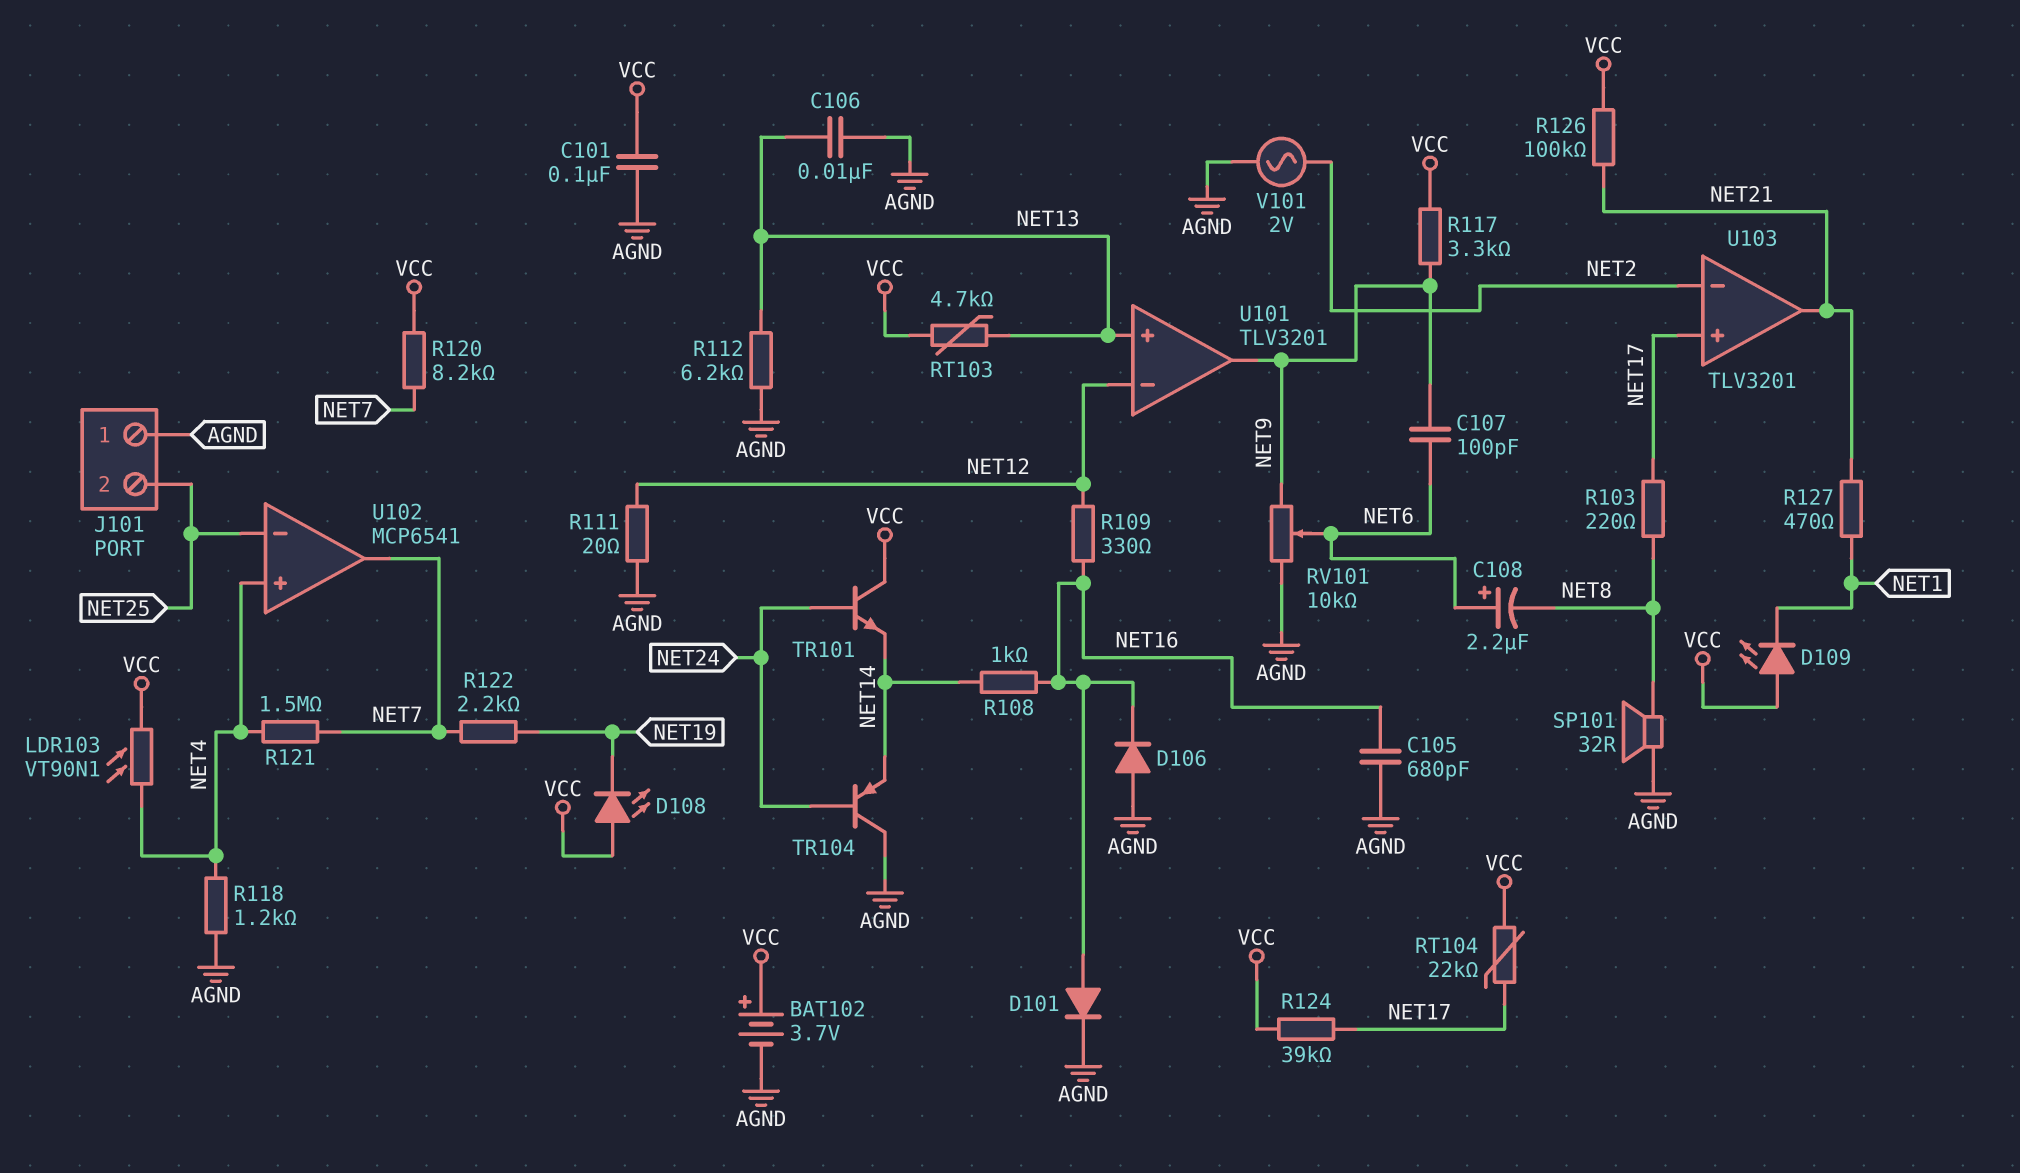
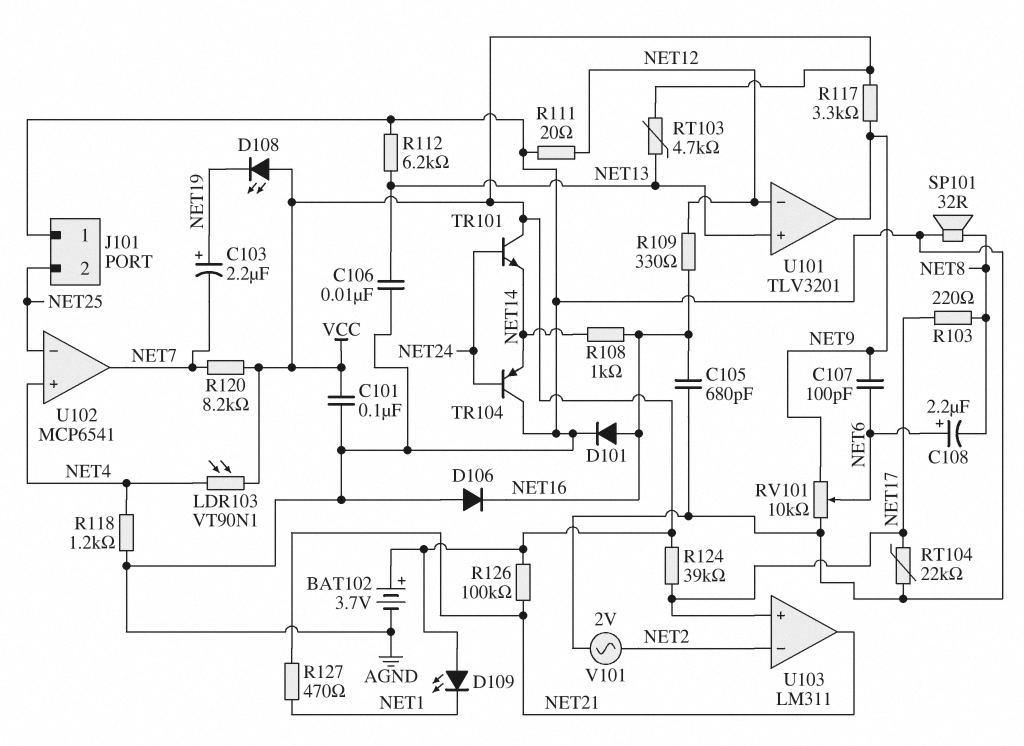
C103: none -> 2.2uF (plus NET19, minus NET7)
R121: 1.5M (NET4, NET7) -> none
R122: 2.2k (NET7, NET19) -> none
RT104: 22k (NET17, VCC) -> 22k (AGND, NET17)
U103: TLV3201 -> LM311

